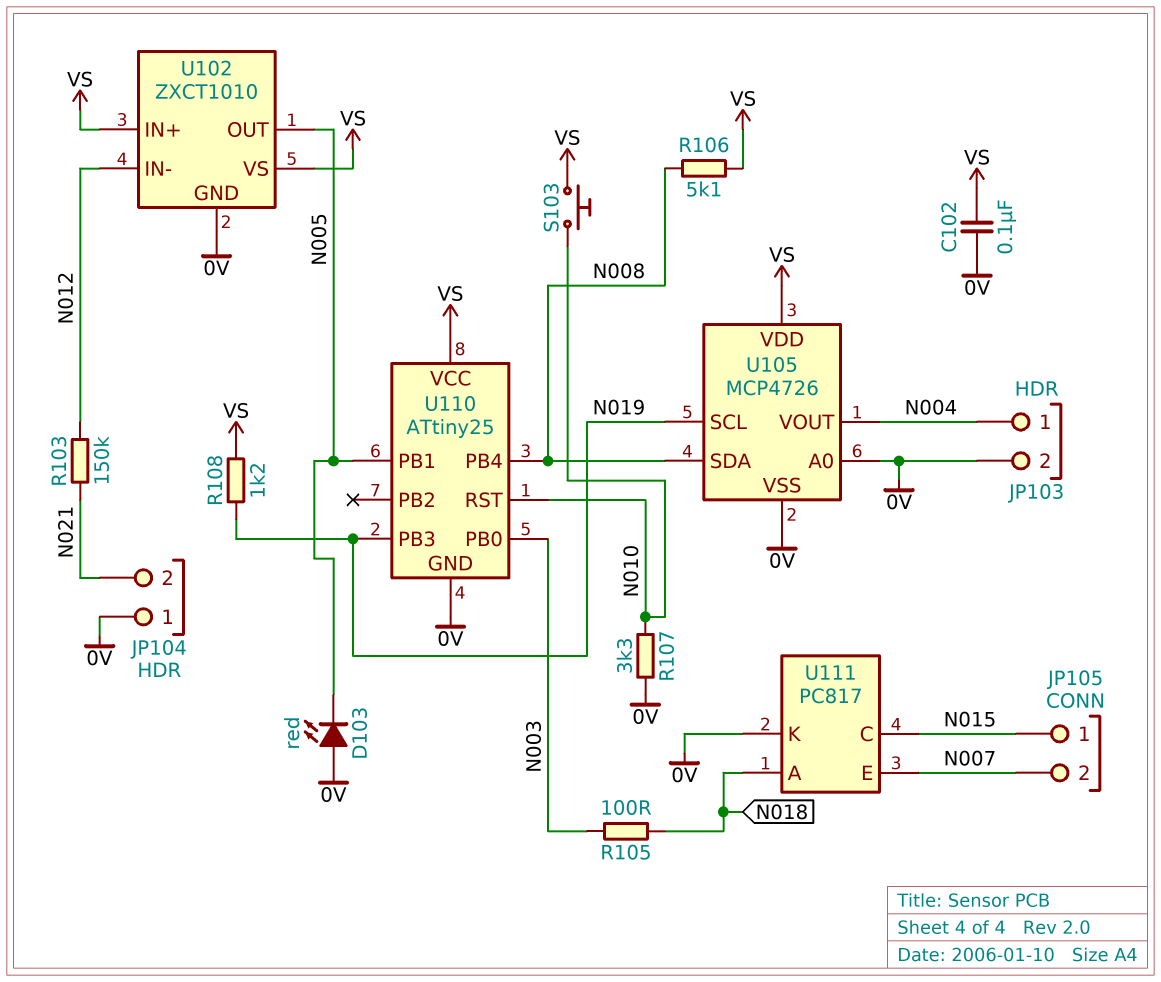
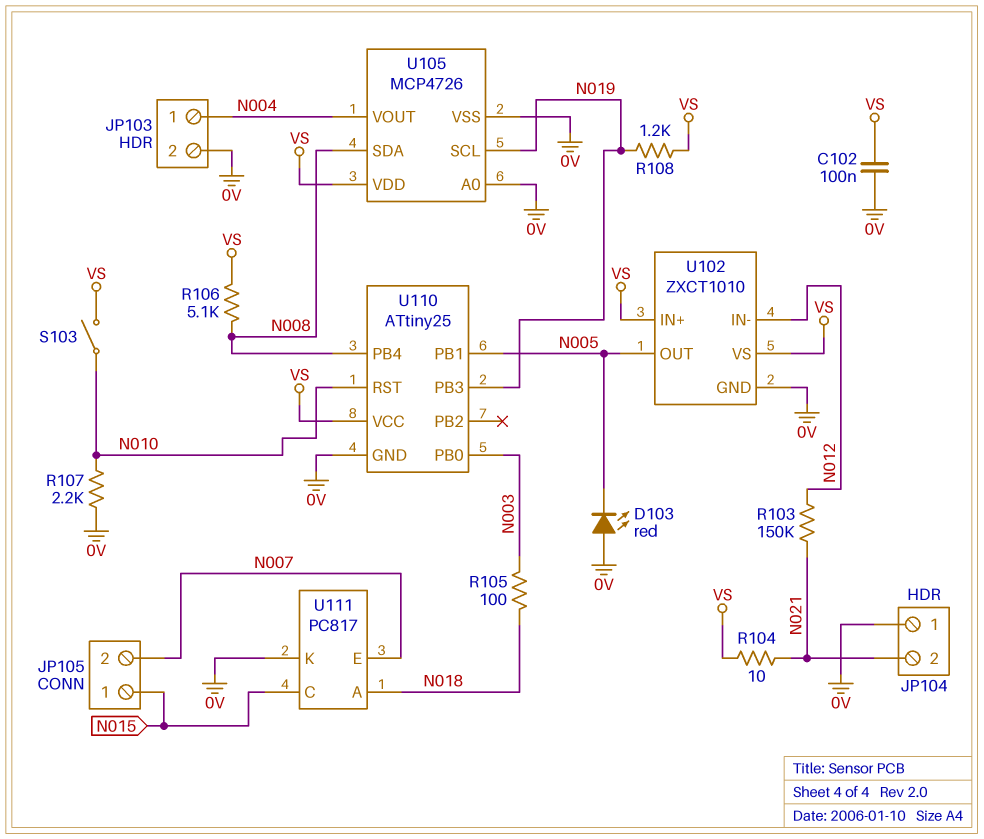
R104: none -> 10 (N021, VS)
R107: 3.3k (0V, N010) -> 2.2k (0V, N010)
S103: button (N010, VS) -> switch (N010, VS)

